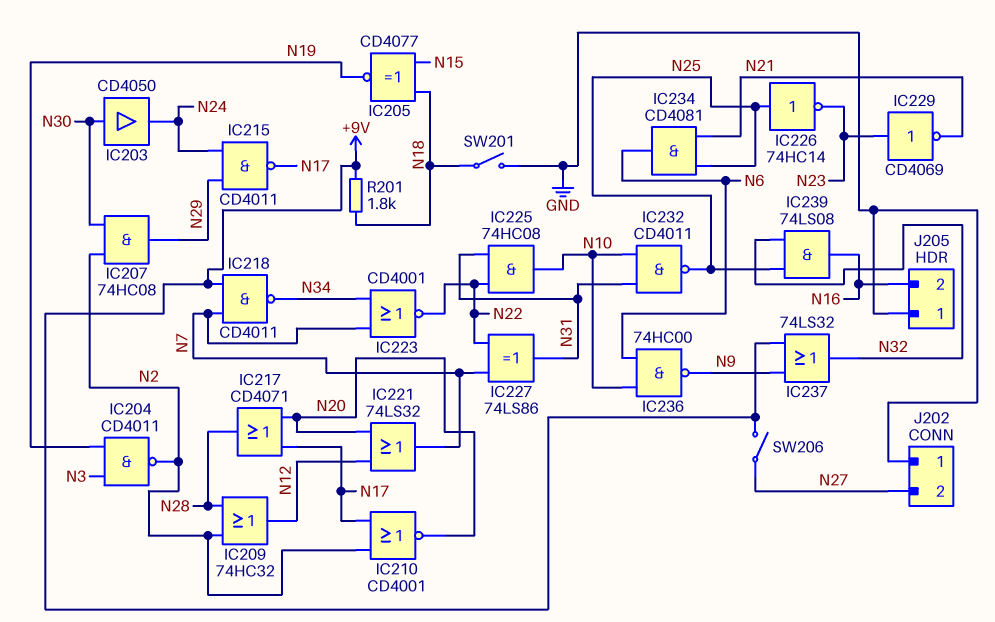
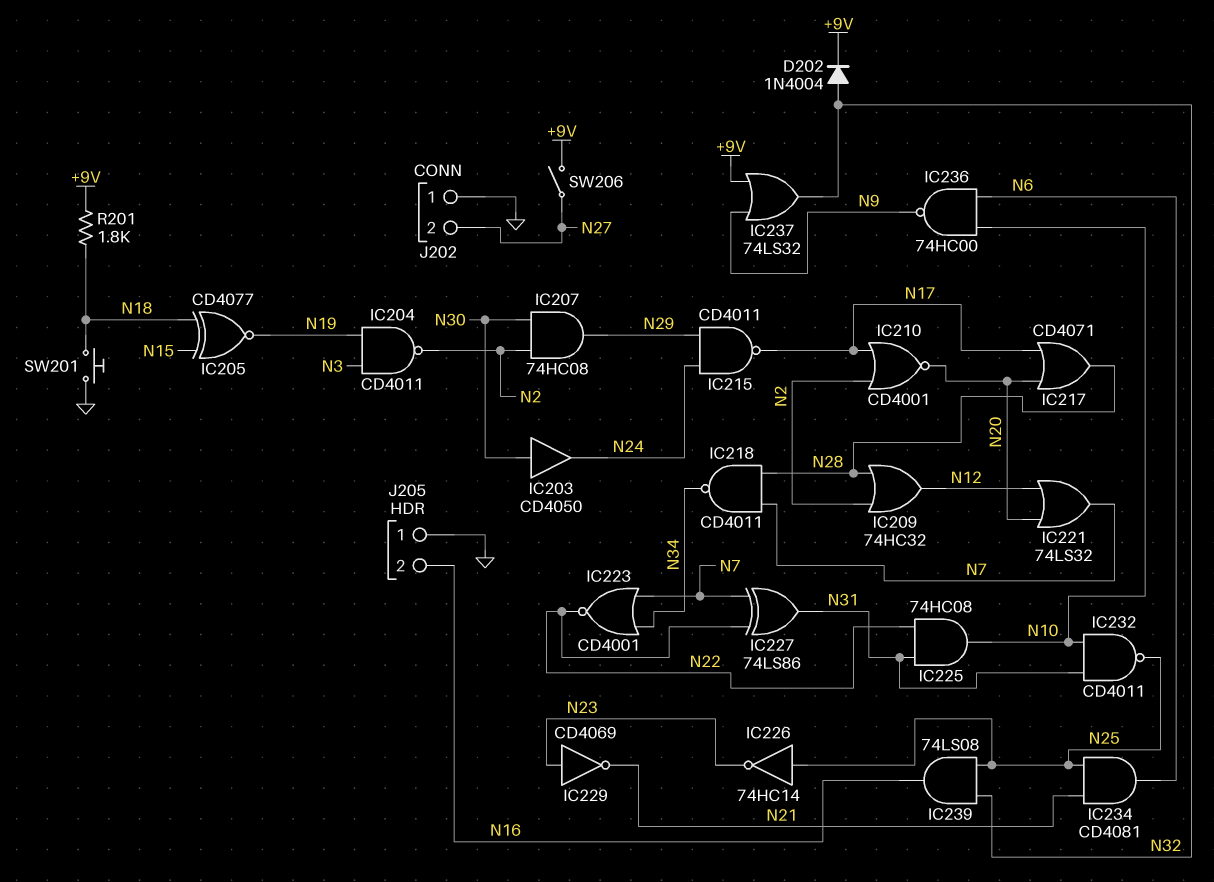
D202: none -> diode 1N4004 (A N32, K +9V)
IC218: NAND CD4011 (in +9V, in N7, out N34) -> NAND CD4011 (in N7, in N28, out N34)
SW201: switch (GND, N18) -> button (GND, N18)

